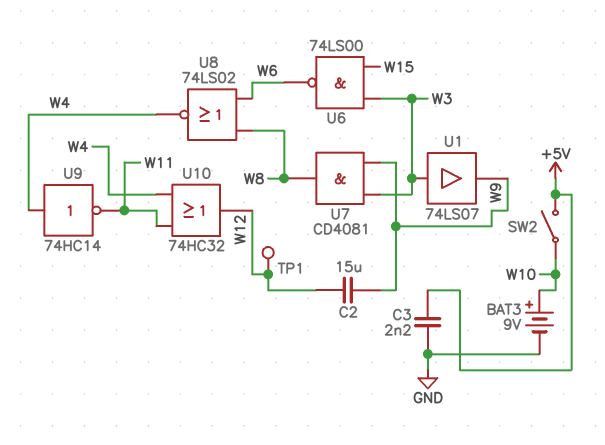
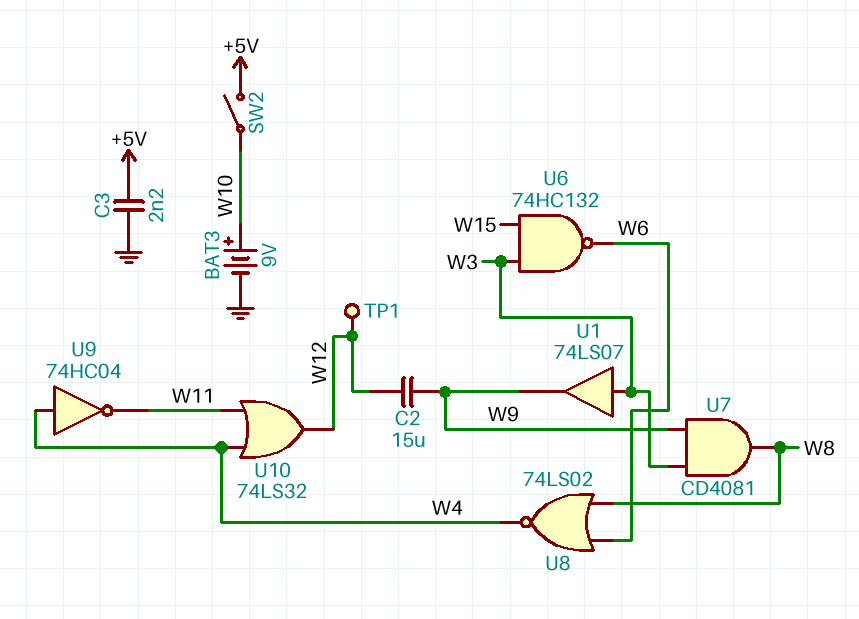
U6: NAND 74LS00 (in W3, in W15, out W6) -> NAND 74HC132 (in W3, in W15, out W6)
U9: NOT 74HC14 (in W4, out W11) -> NOT 74HC04 (in W4, out W11)
U10: OR 74HC32 (in W4, in W11, out W12) -> OR 74LS32 (in W4, in W11, out W12)

